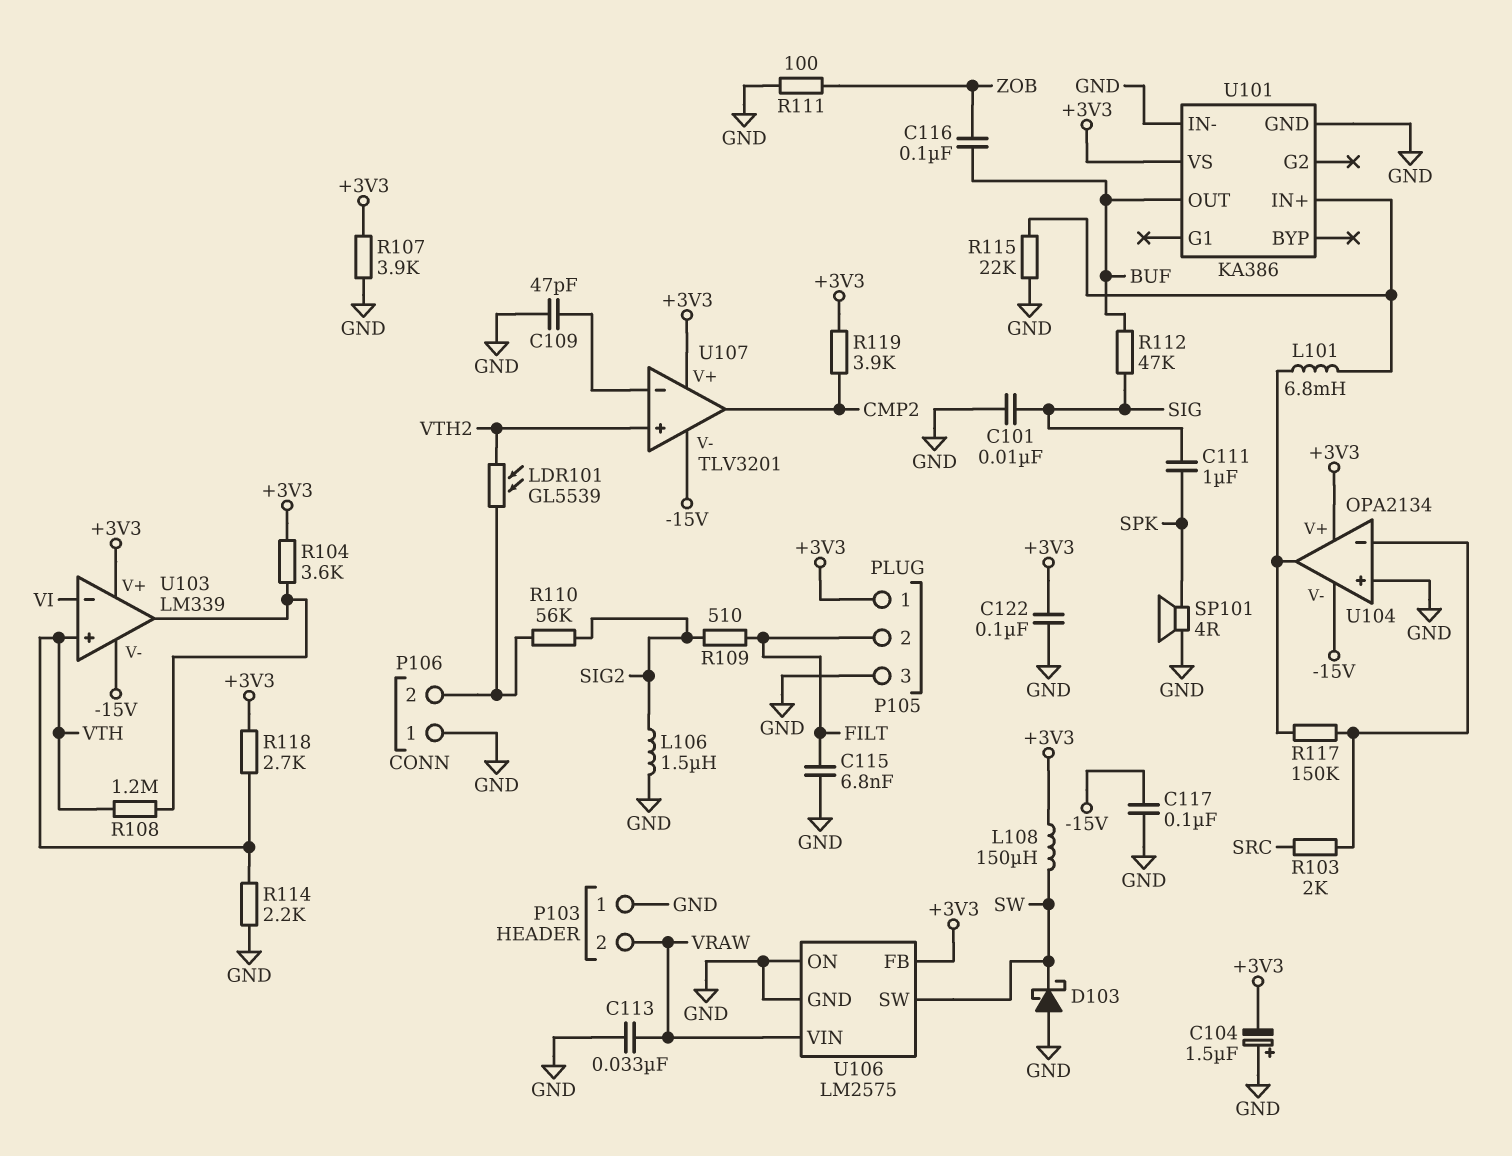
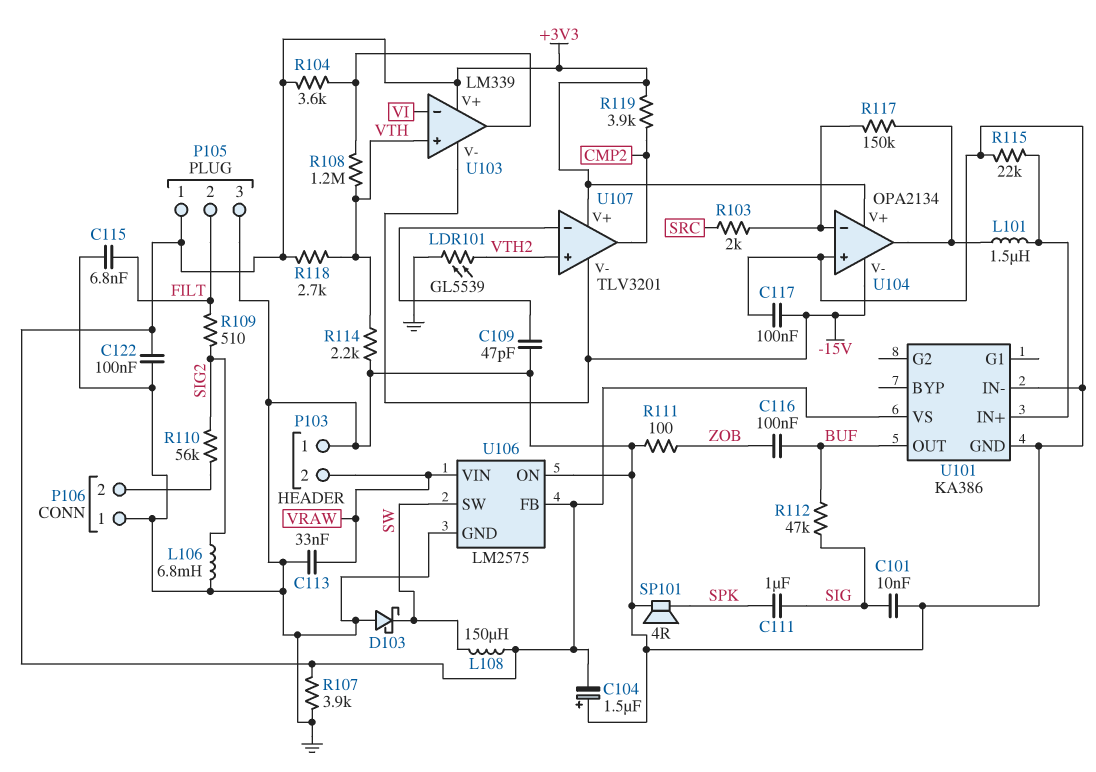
L101: 6.8mH (U101/IN+, U104/out) -> 1.5uH (U101/IN+, U104/out)
L106: 1.5uH (GND, SIG2) -> 6.8mH (GND, SIG2)
LDR101: GL5539 (P106/2, VTH2) -> GL5539 (GND, VTH2)

